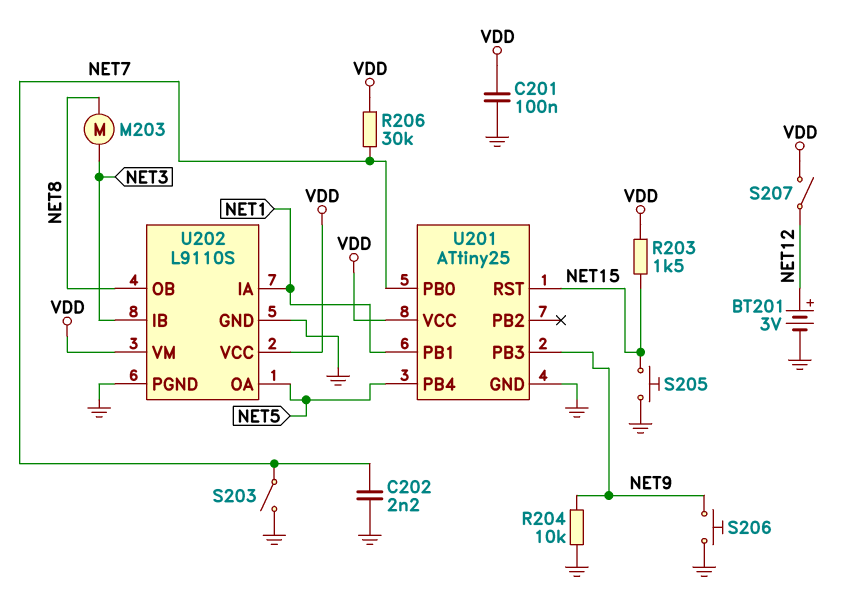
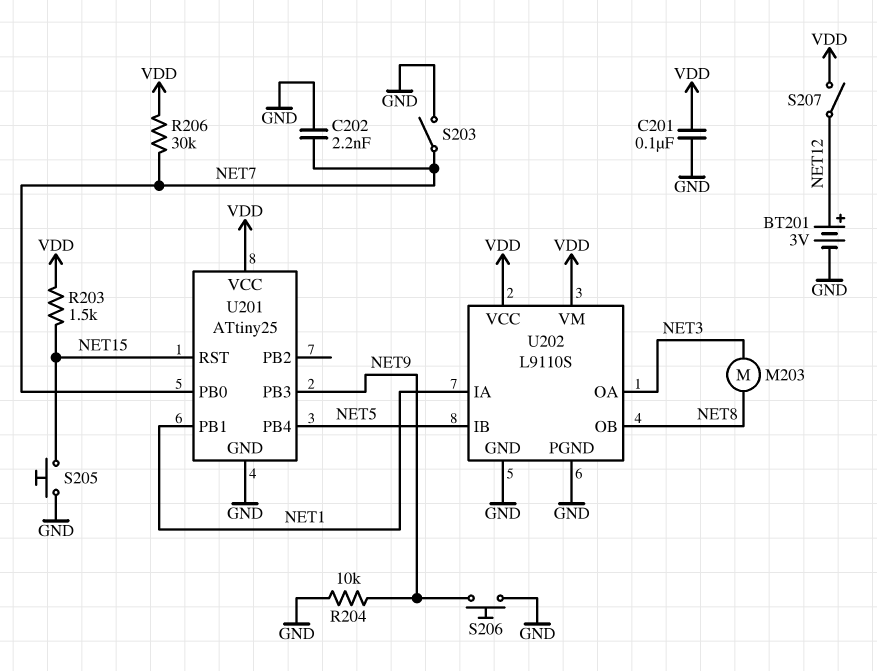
U202 pin IB: NET3 -> NET5
U202 pin OA: NET5 -> NET3

